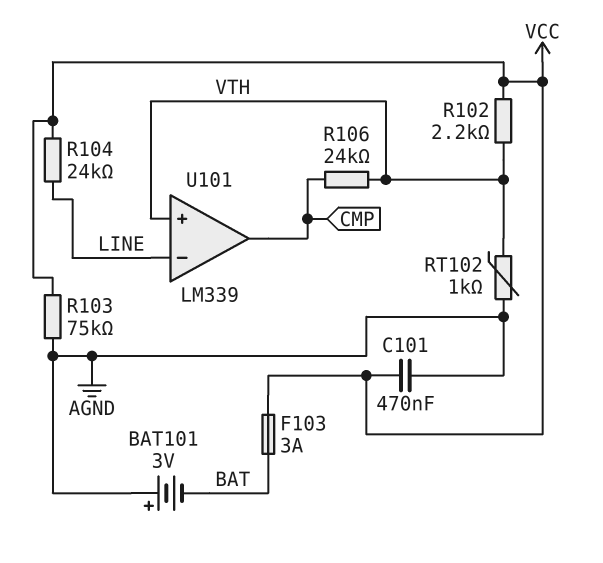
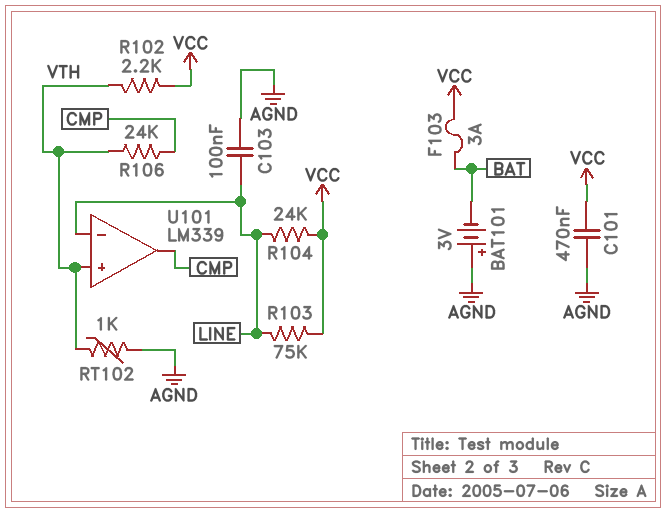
C103: none -> 100nF (AGND, LINE)
R103: 75k (AGND, VCC) -> 75k (LINE, VCC)

